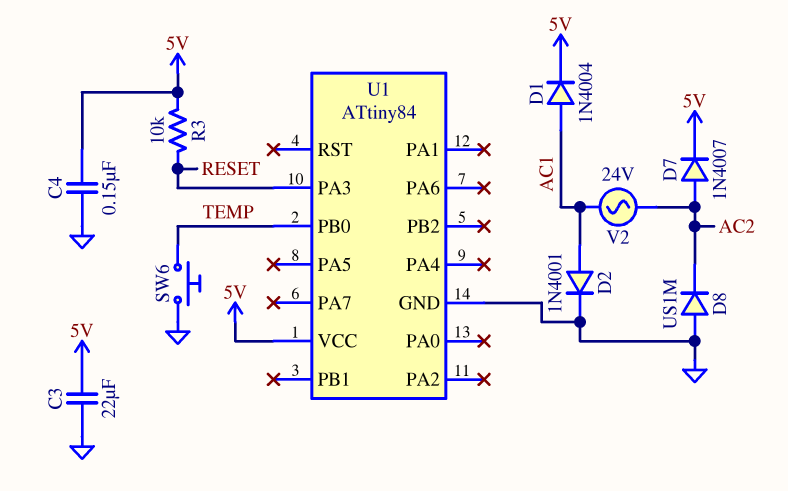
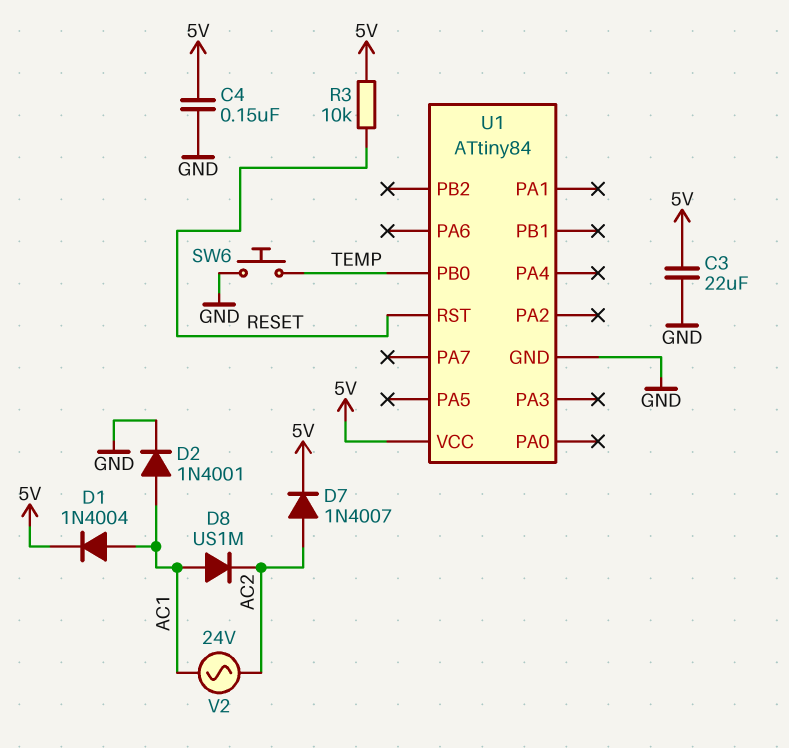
D8: diode US1M (A GND, K AC2) -> diode US1M (A AC1, K AC2)
U1 pin PA3: RESET -> none
U1 pin RST: none -> RESET

